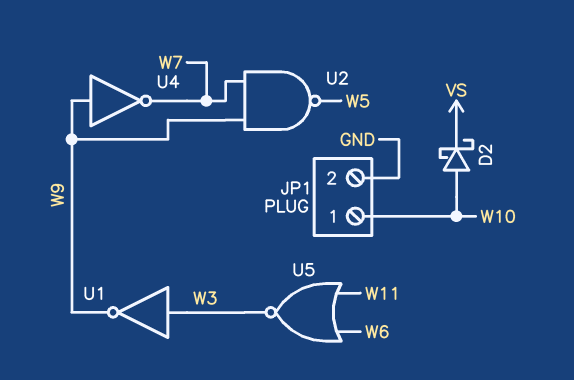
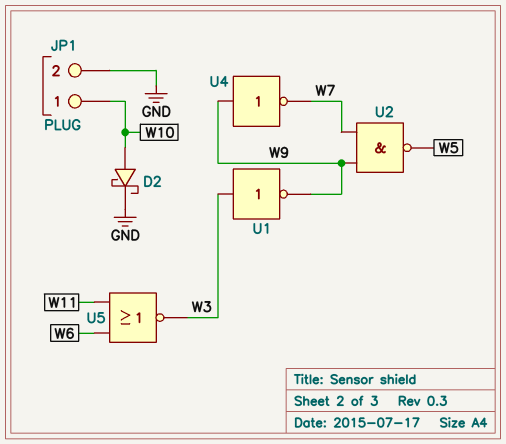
D2: schottky (A W10, K VS) -> schottky (A W10, K GND)

